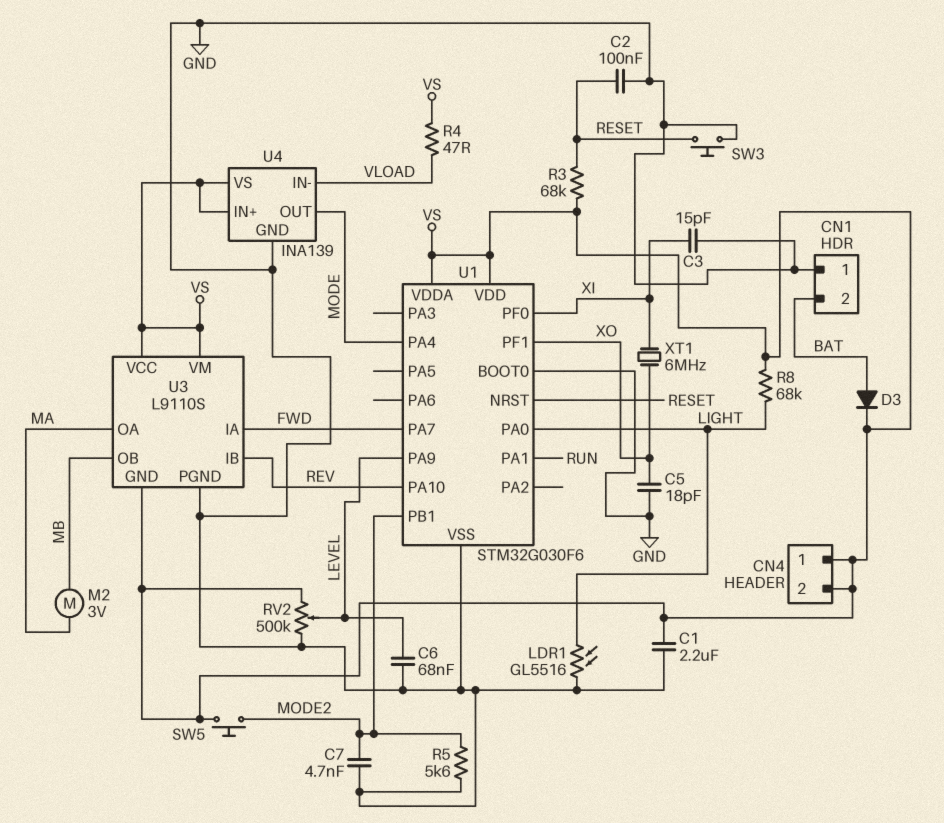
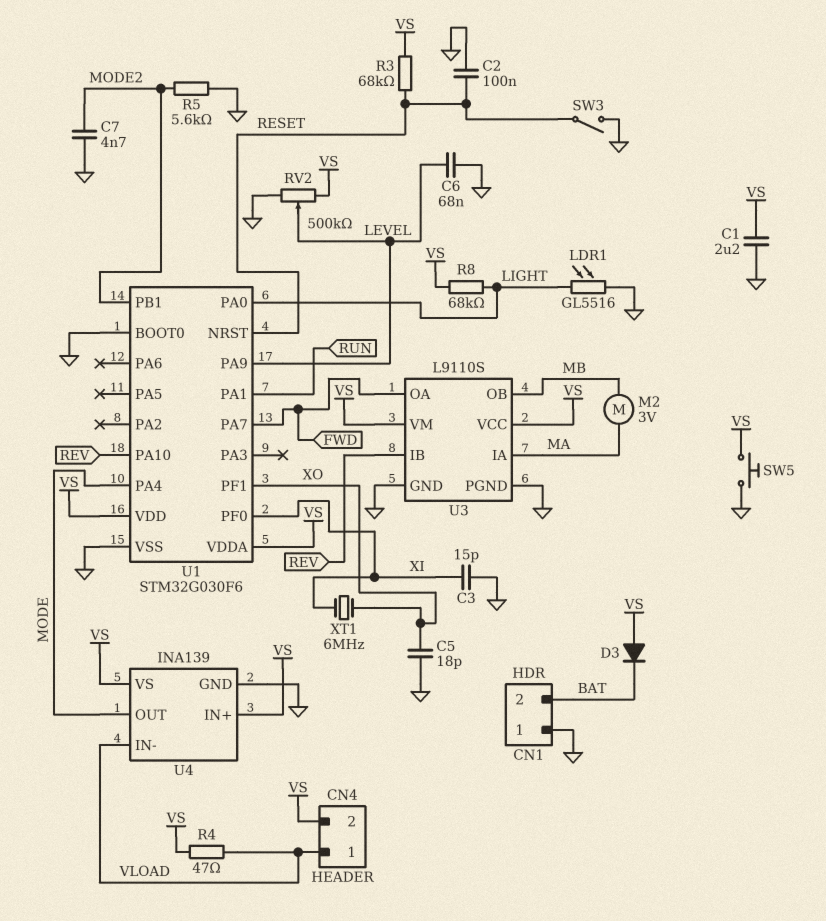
CN4 pin 1: VS -> VLOAD
D3: diode (A BAT, K VS) -> diode (A VS, K BAT)
SW3: button (GND, RESET) -> switch (GND, RESET)
SW5: button (MODE2, VS) -> button (GND, VS)
U3 pin GND: VS -> GND
U3 pin IA: FWD -> MA
U3 pin OA: MA -> FWD

